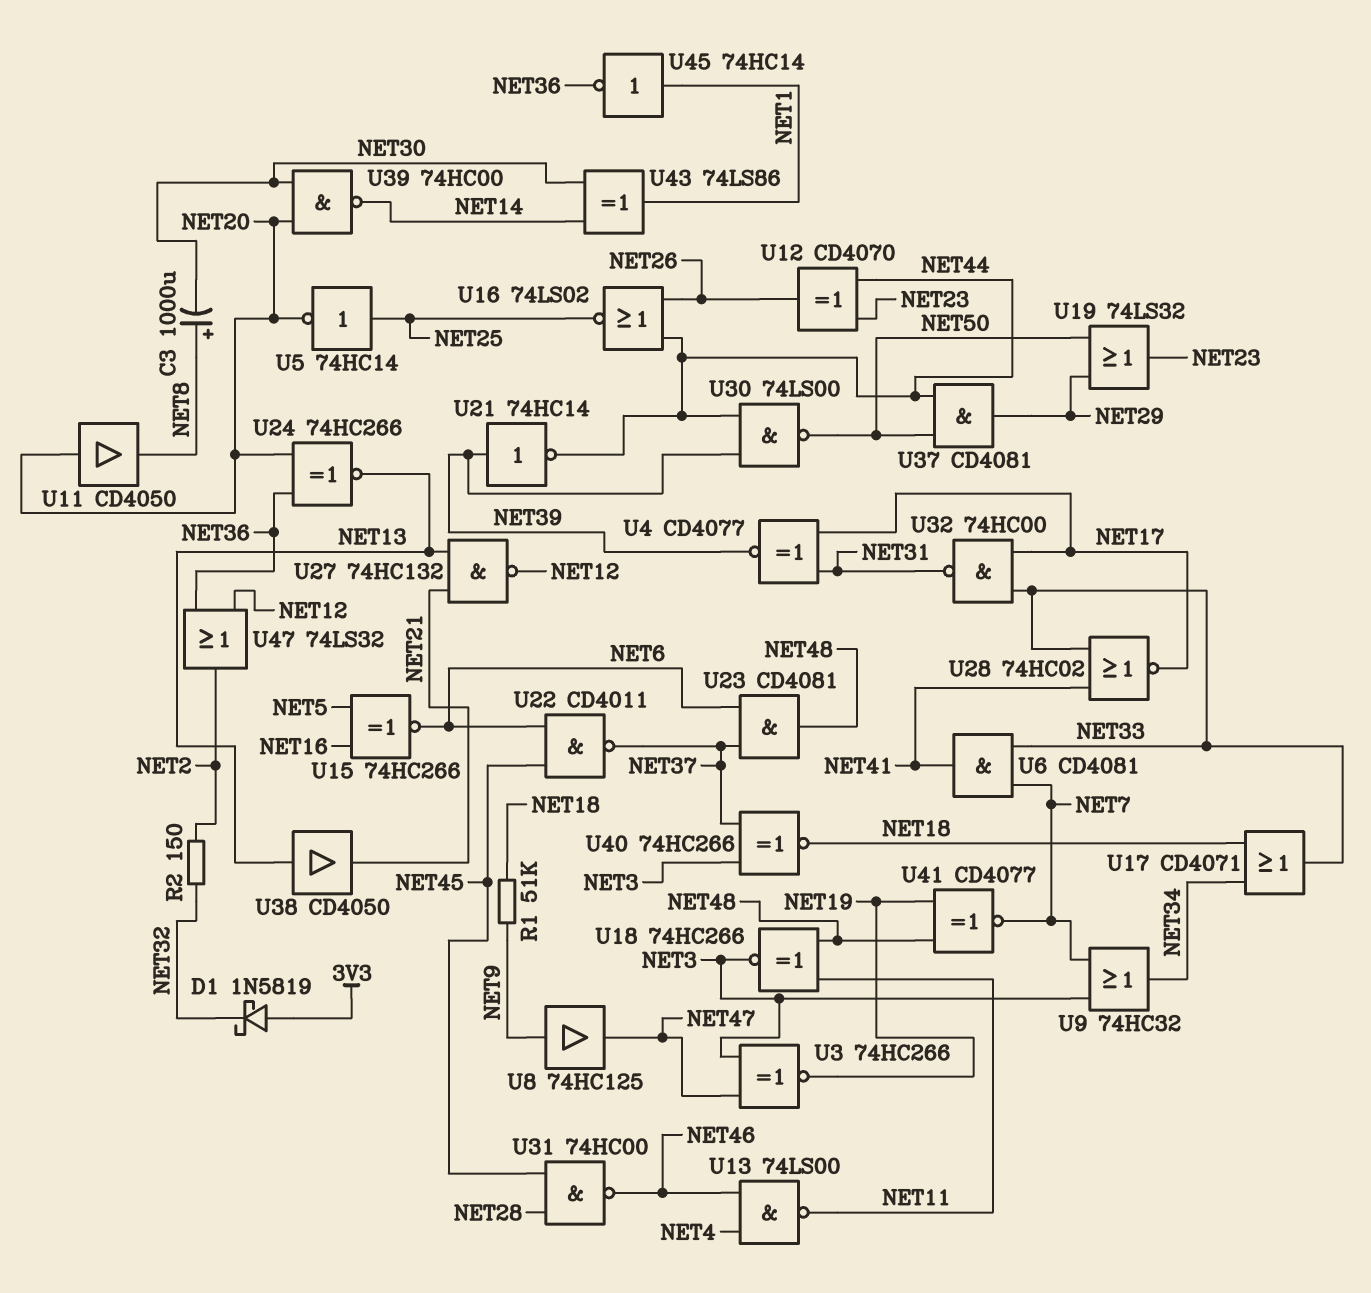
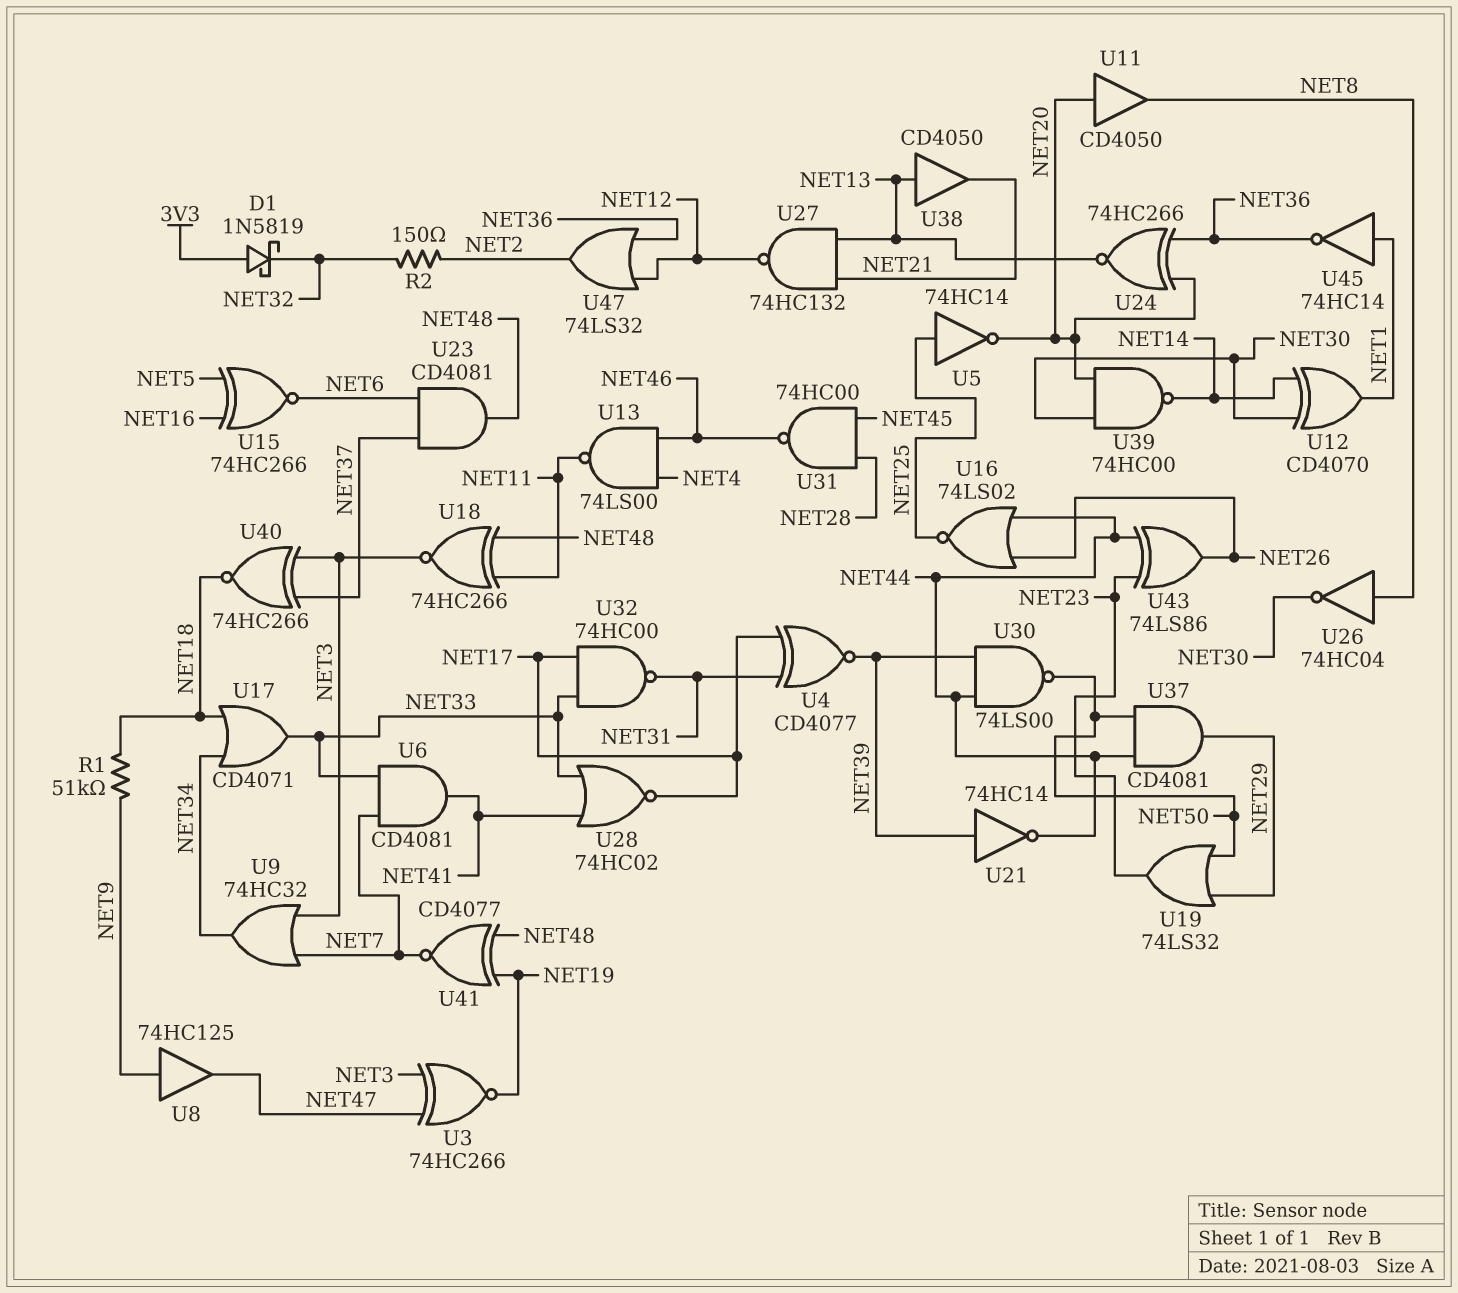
C3: 1000uF (plus NET8, minus NET30) -> none
U12: XOR CD4070 (in NET23, in NET44, out NET26) -> XOR CD4070 (in NET14, in NET30, out NET1)
U22: NAND CD4011 (in NET6, in NET45, out NET37) -> none
U26: none -> NOT 74HC04 (in NET8, out NET30)
U43: XOR 74LS86 (in NET14, in NET30, out NET1) -> XOR 74LS86 (in NET23, in NET44, out NET26)

